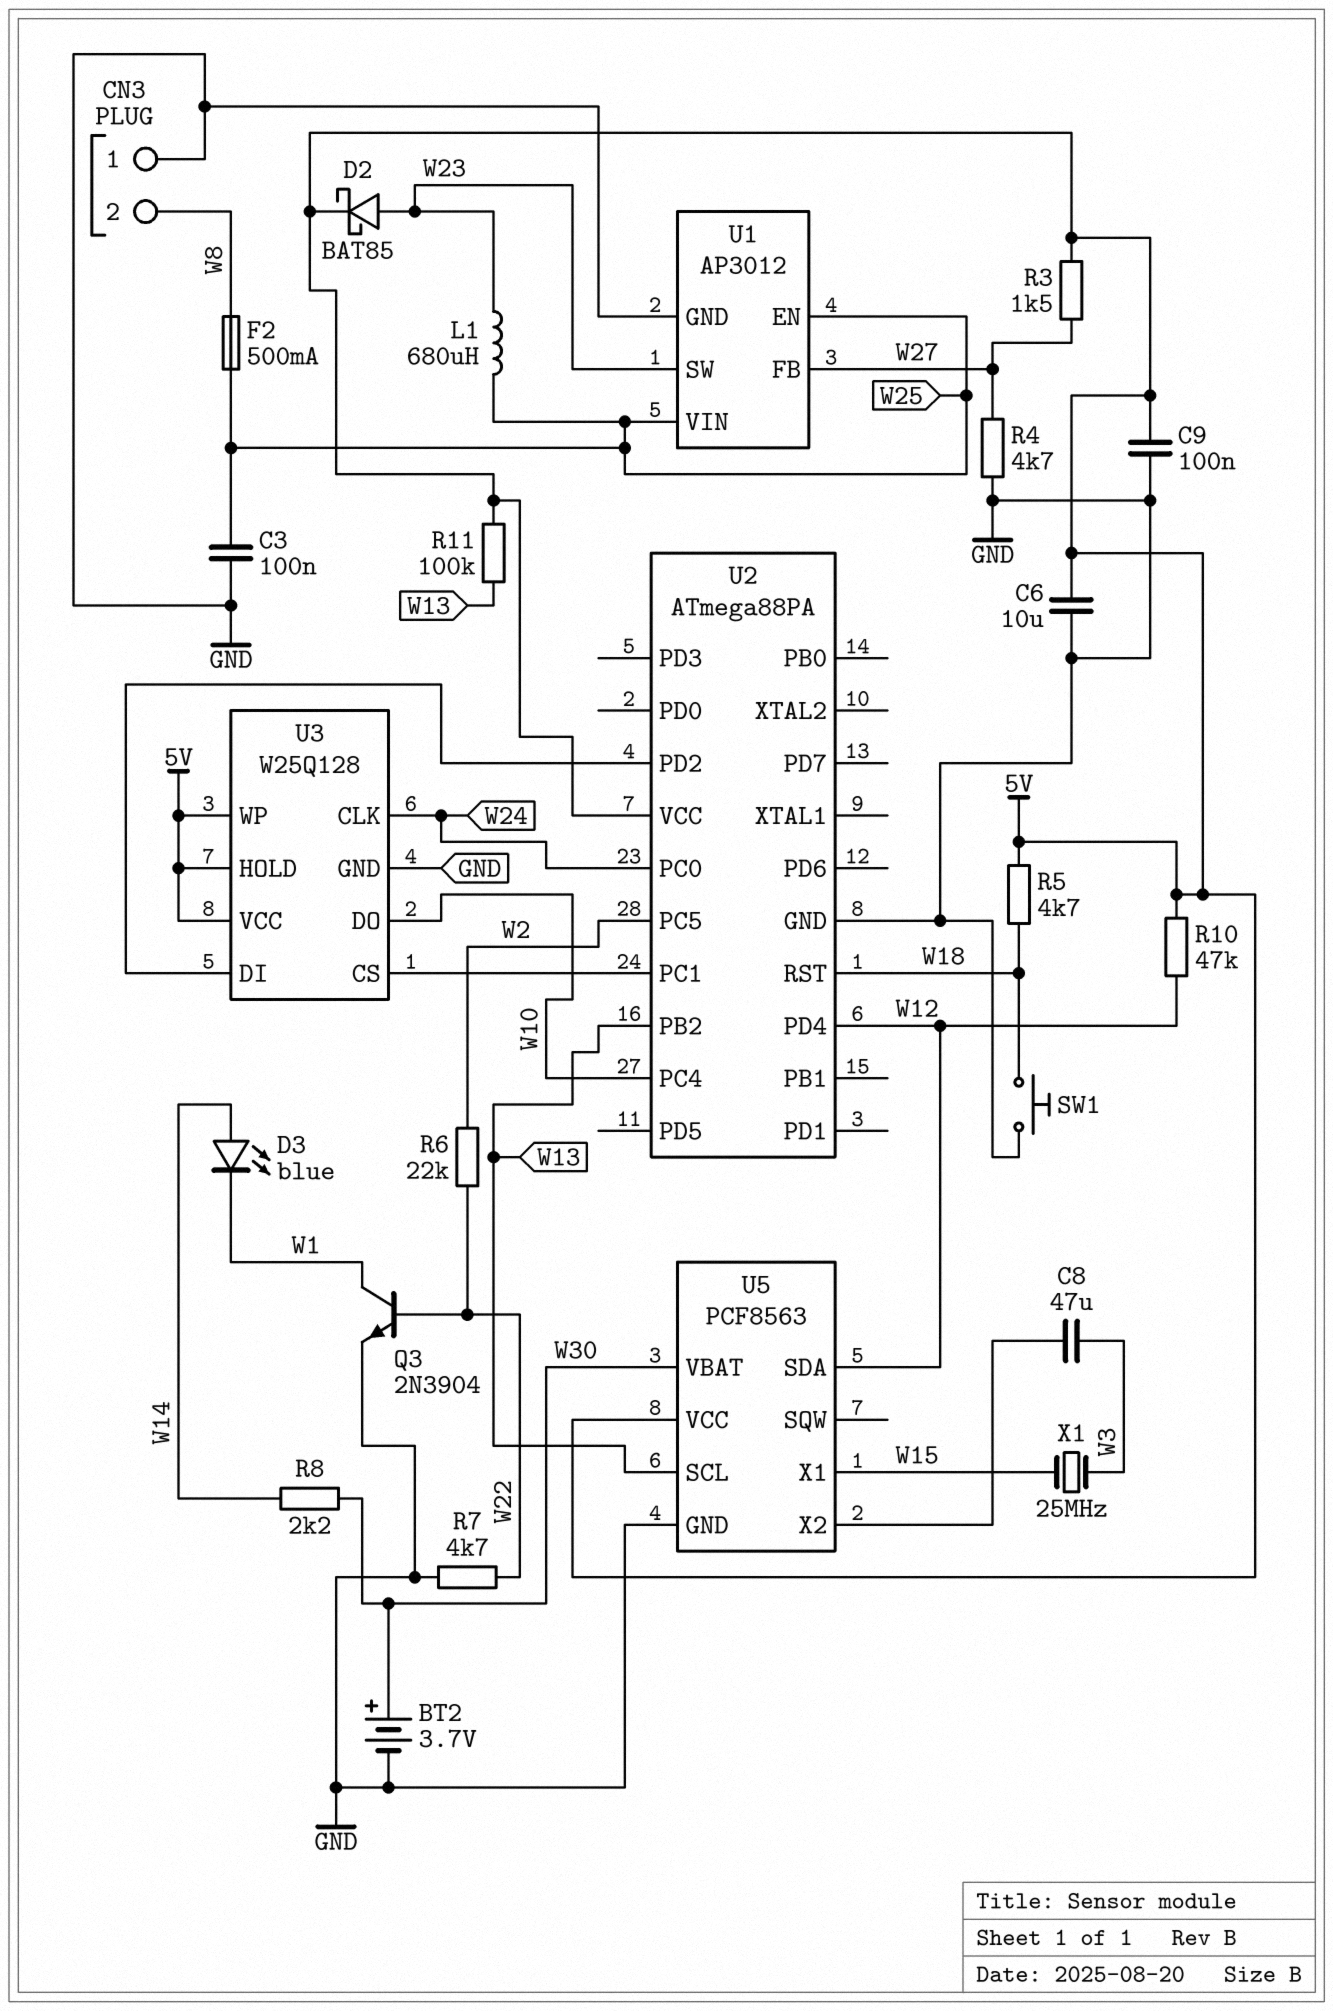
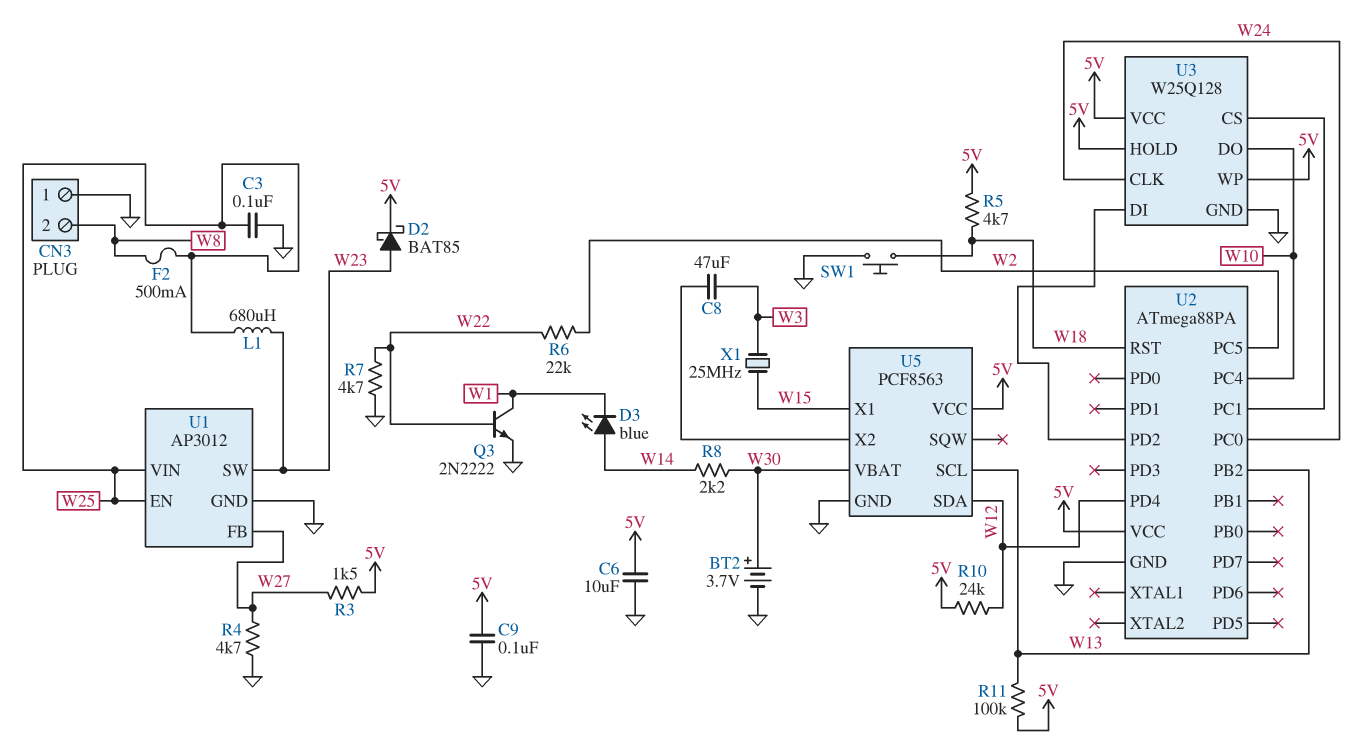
Q3: NPN 2N3904 (B W22, C W1, E GND) -> NPN 2N2222 (B W22, C W1, E GND)
R10: 47k (5V, W12) -> 24k (5V, W12)

